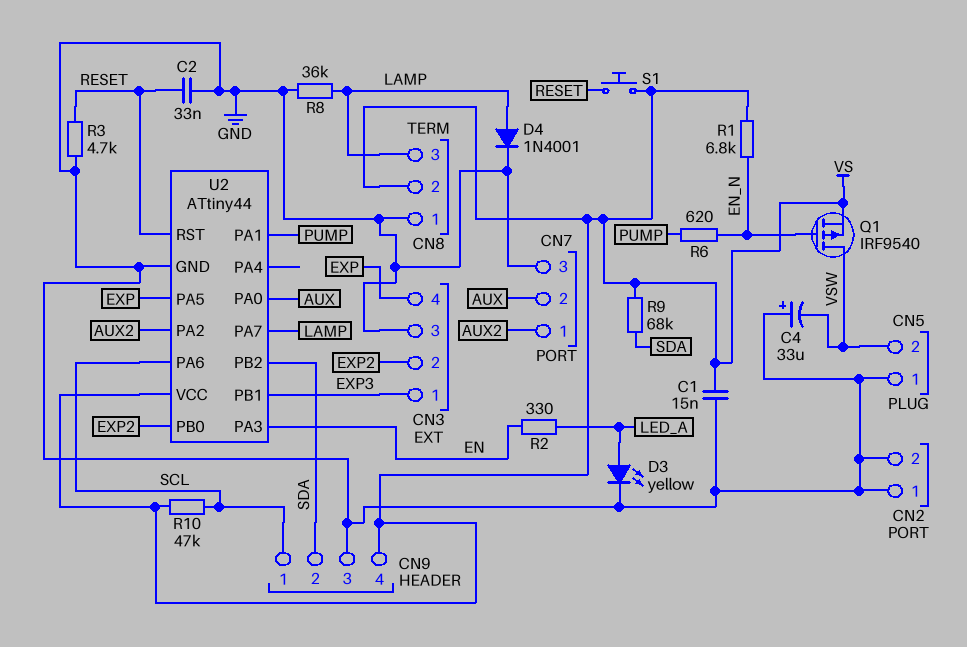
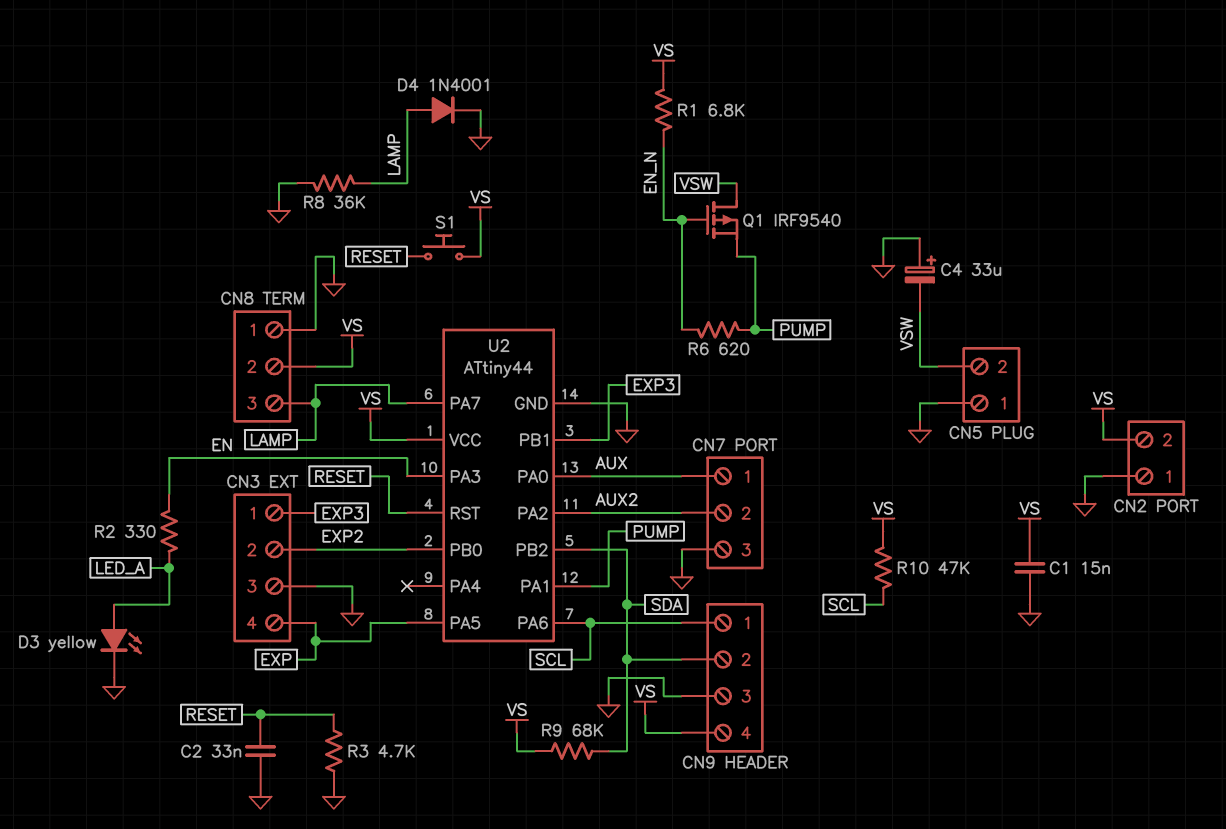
CN2 pin 2: GND -> VS
CN7 pin 1: AUX2 -> AUX
CN7 pin 2: AUX -> AUX2
Q1: PMOS IRF9540 (G EN_N, D VSW, S VS) -> PMOS IRF9540 (G EN_N, D VSW, S PUMP)

